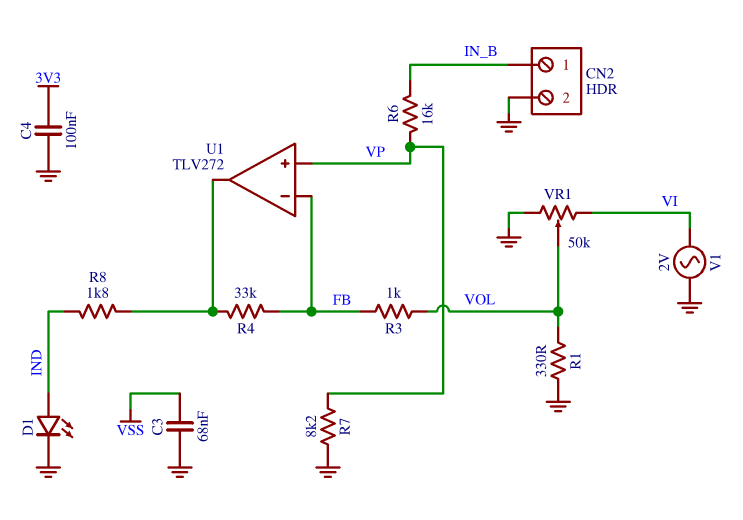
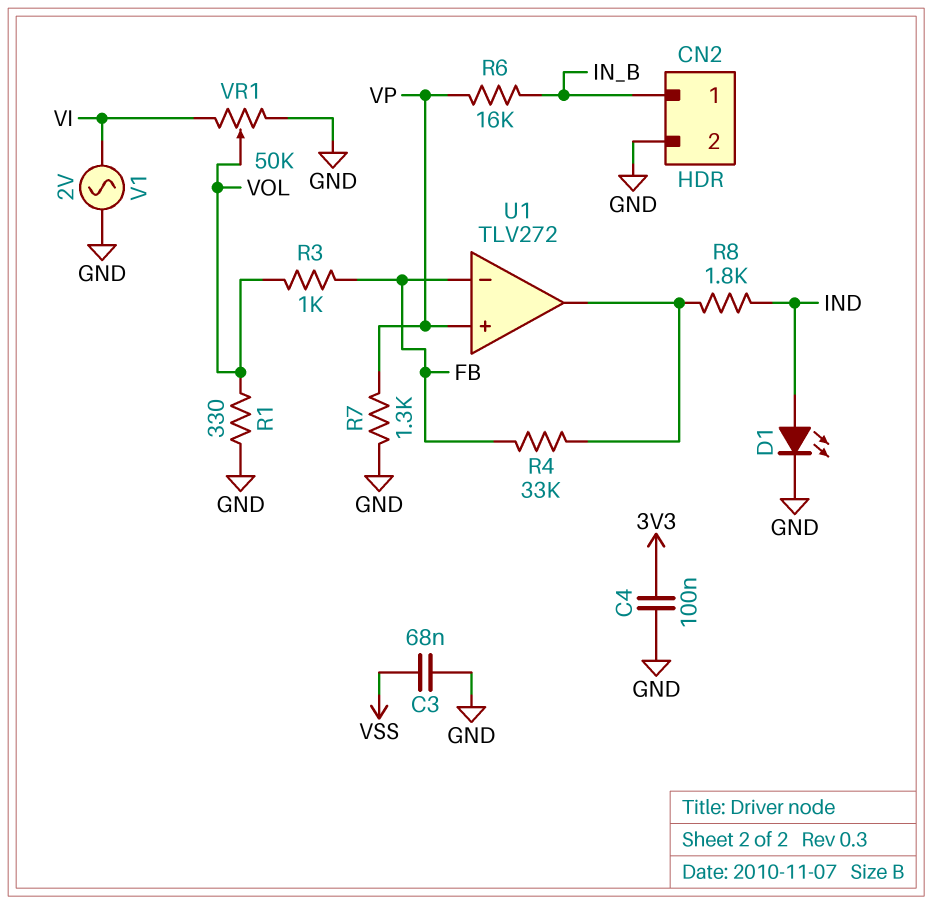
R7: 8.2k (GND, VP) -> 1.3k (GND, VP)

